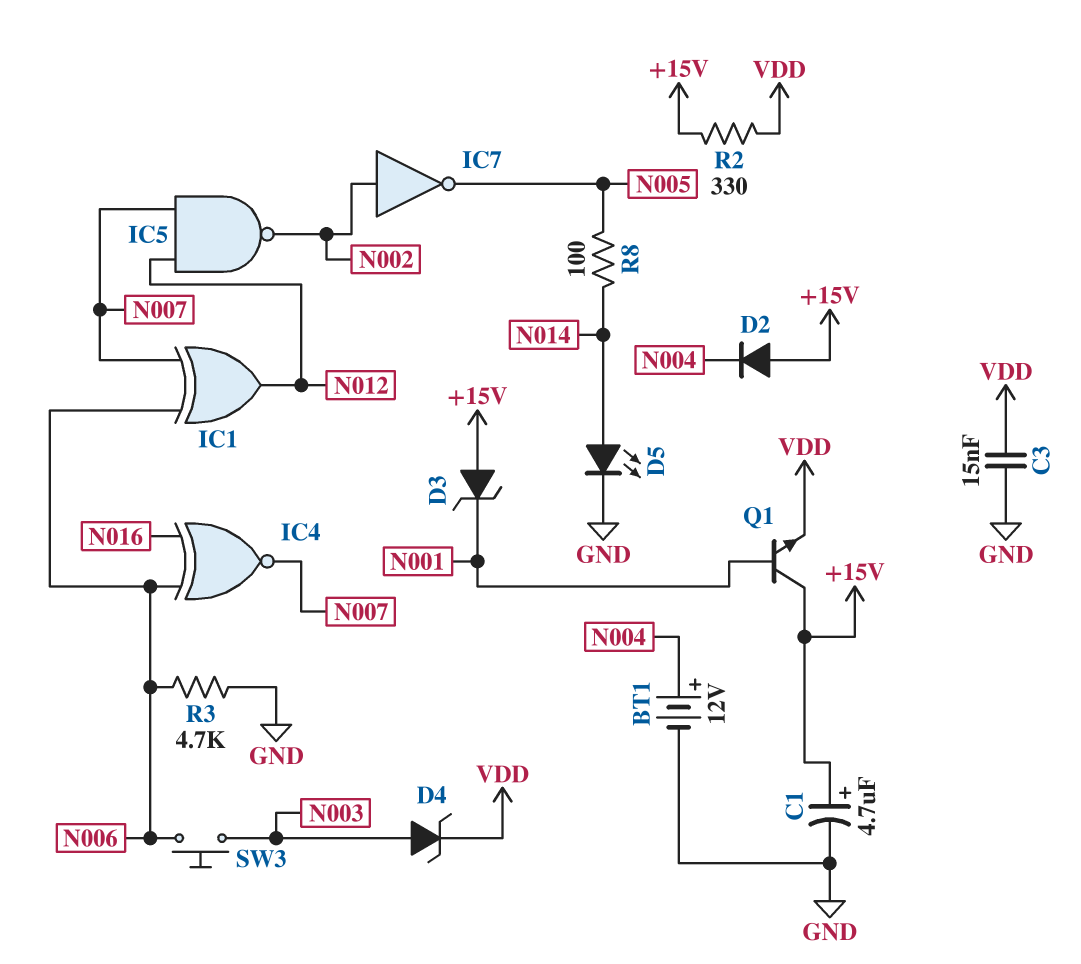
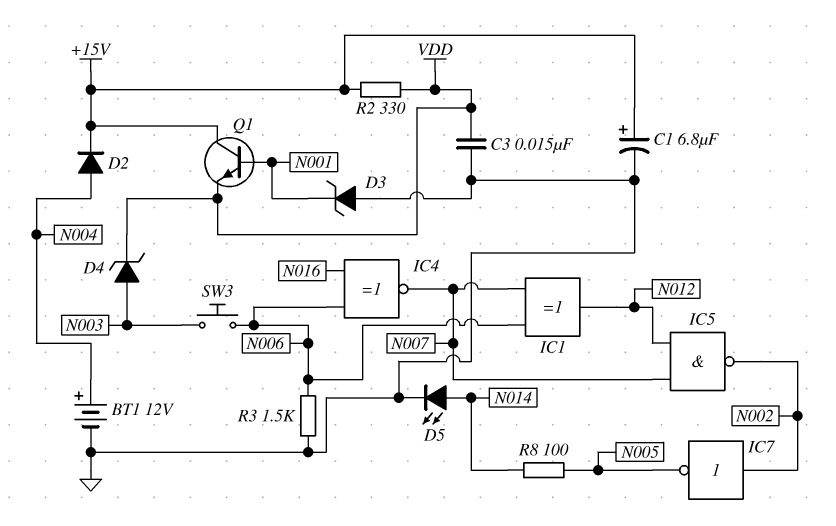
C1: 4.7uF (plus +15V, minus GND) -> 6.8uF (plus +15V, minus GND)
D2: diode (A +15V, K N004) -> diode (A N004, K +15V)
D3: zener (A +15V, K N001) -> zener (A GND, K N001)
R3: 4.7k (GND, N006) -> 1.5k (GND, N006)

